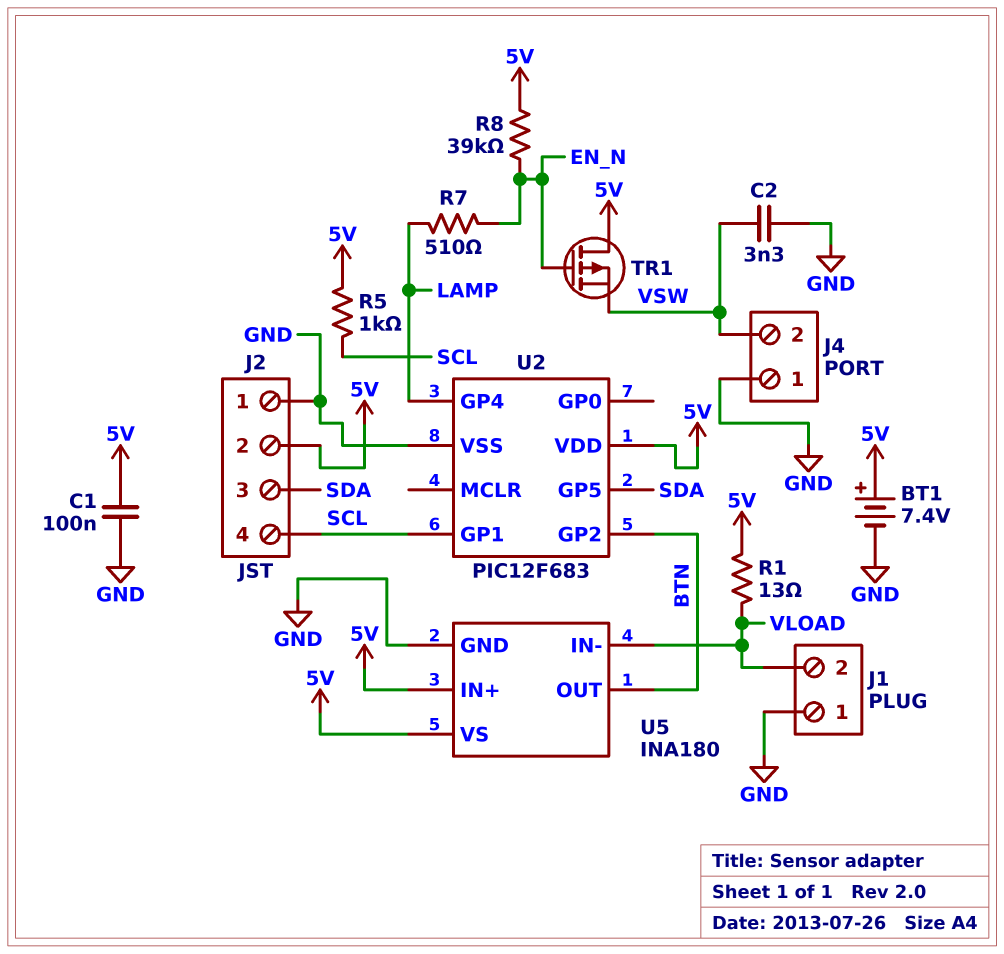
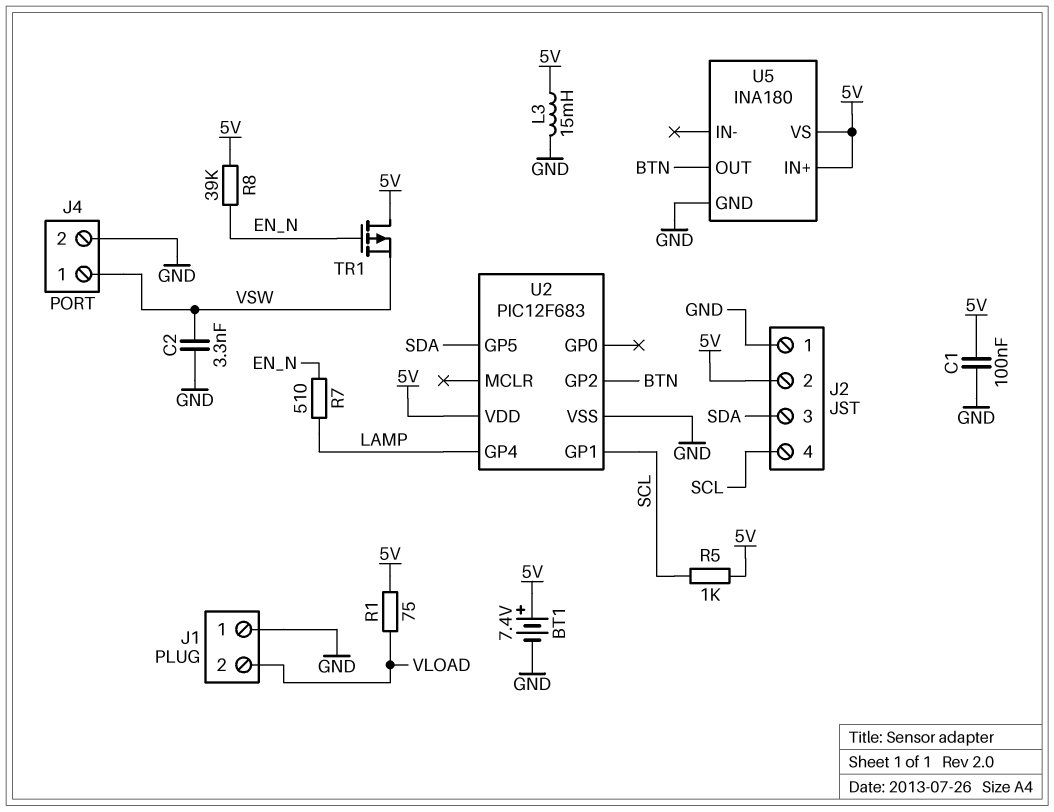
J4 pin 1: GND -> VSW
J4 pin 2: VSW -> GND
L3: none -> 15mH (5V, GND)
R1: 13 (5V, VLOAD) -> 75 (5V, VLOAD)
U5 pin IN-: VLOAD -> none

